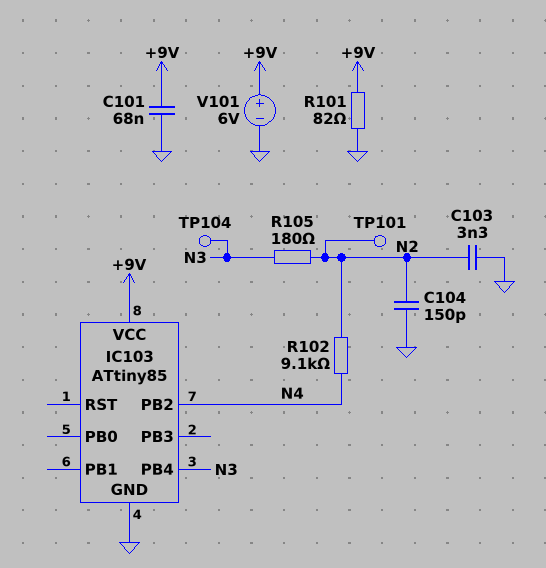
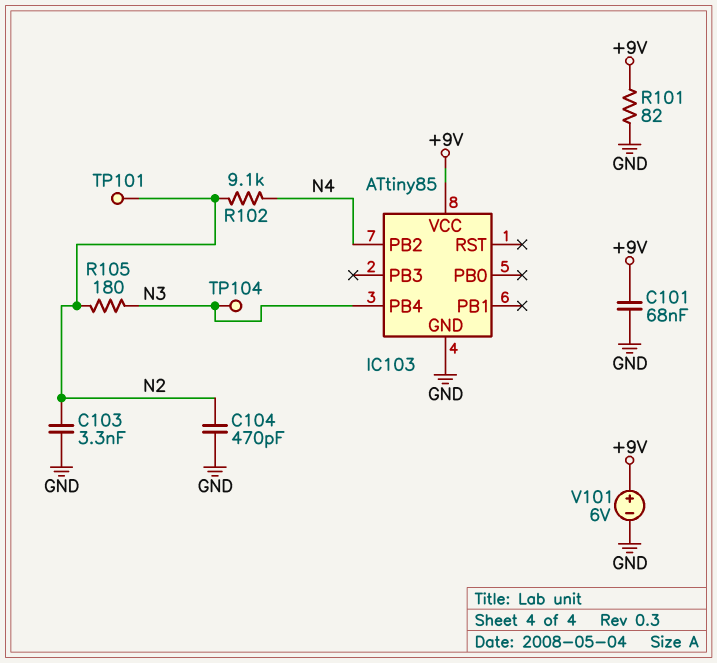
C104: 150pF (GND, N2) -> 470pF (GND, N2)

